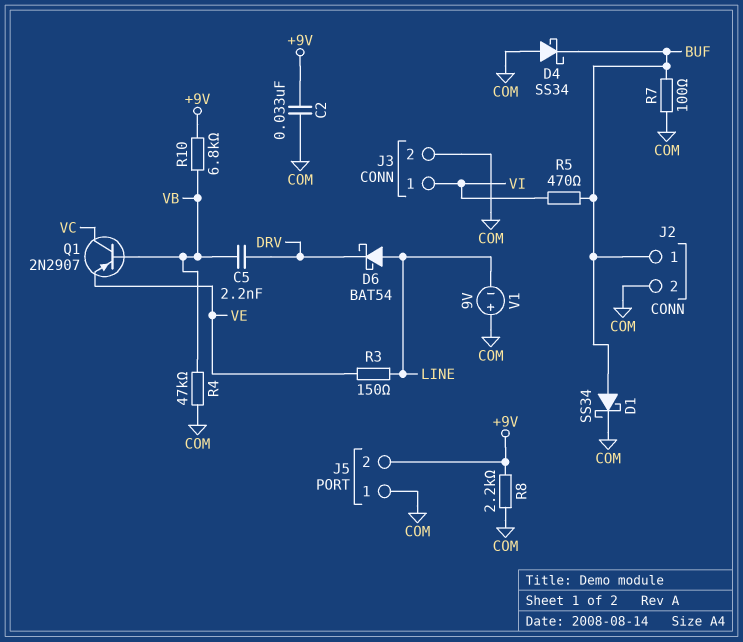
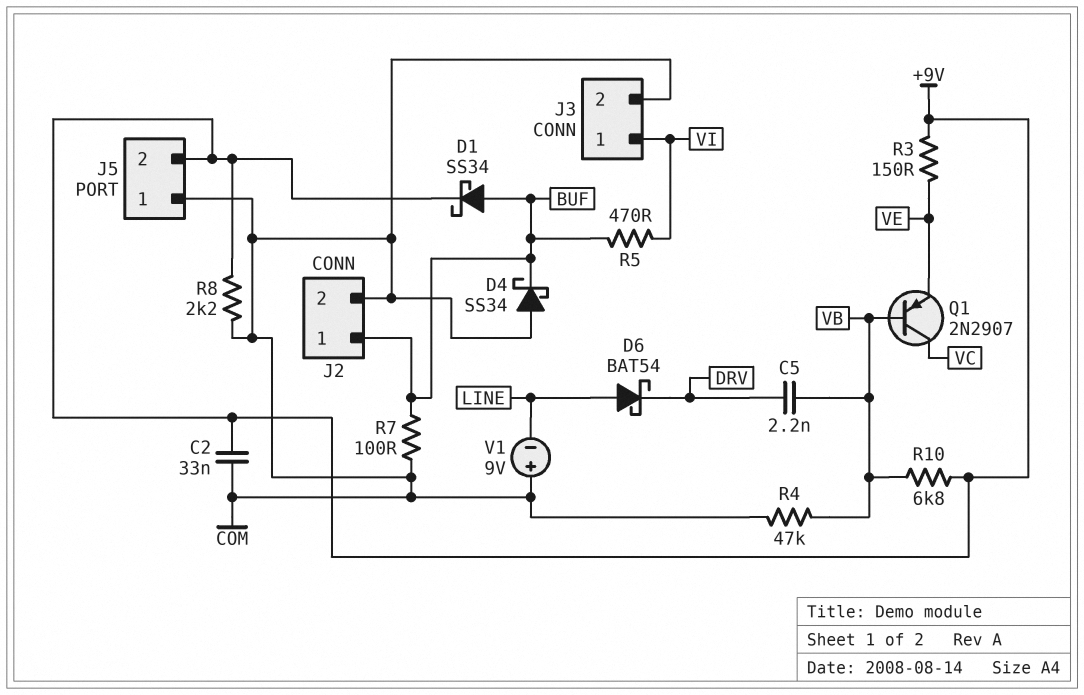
D1: schottky SS34 (A BUF, K COM) -> schottky SS34 (A BUF, K +9V)
R3: 150 (LINE, VE) -> 150 (+9V, VE)

